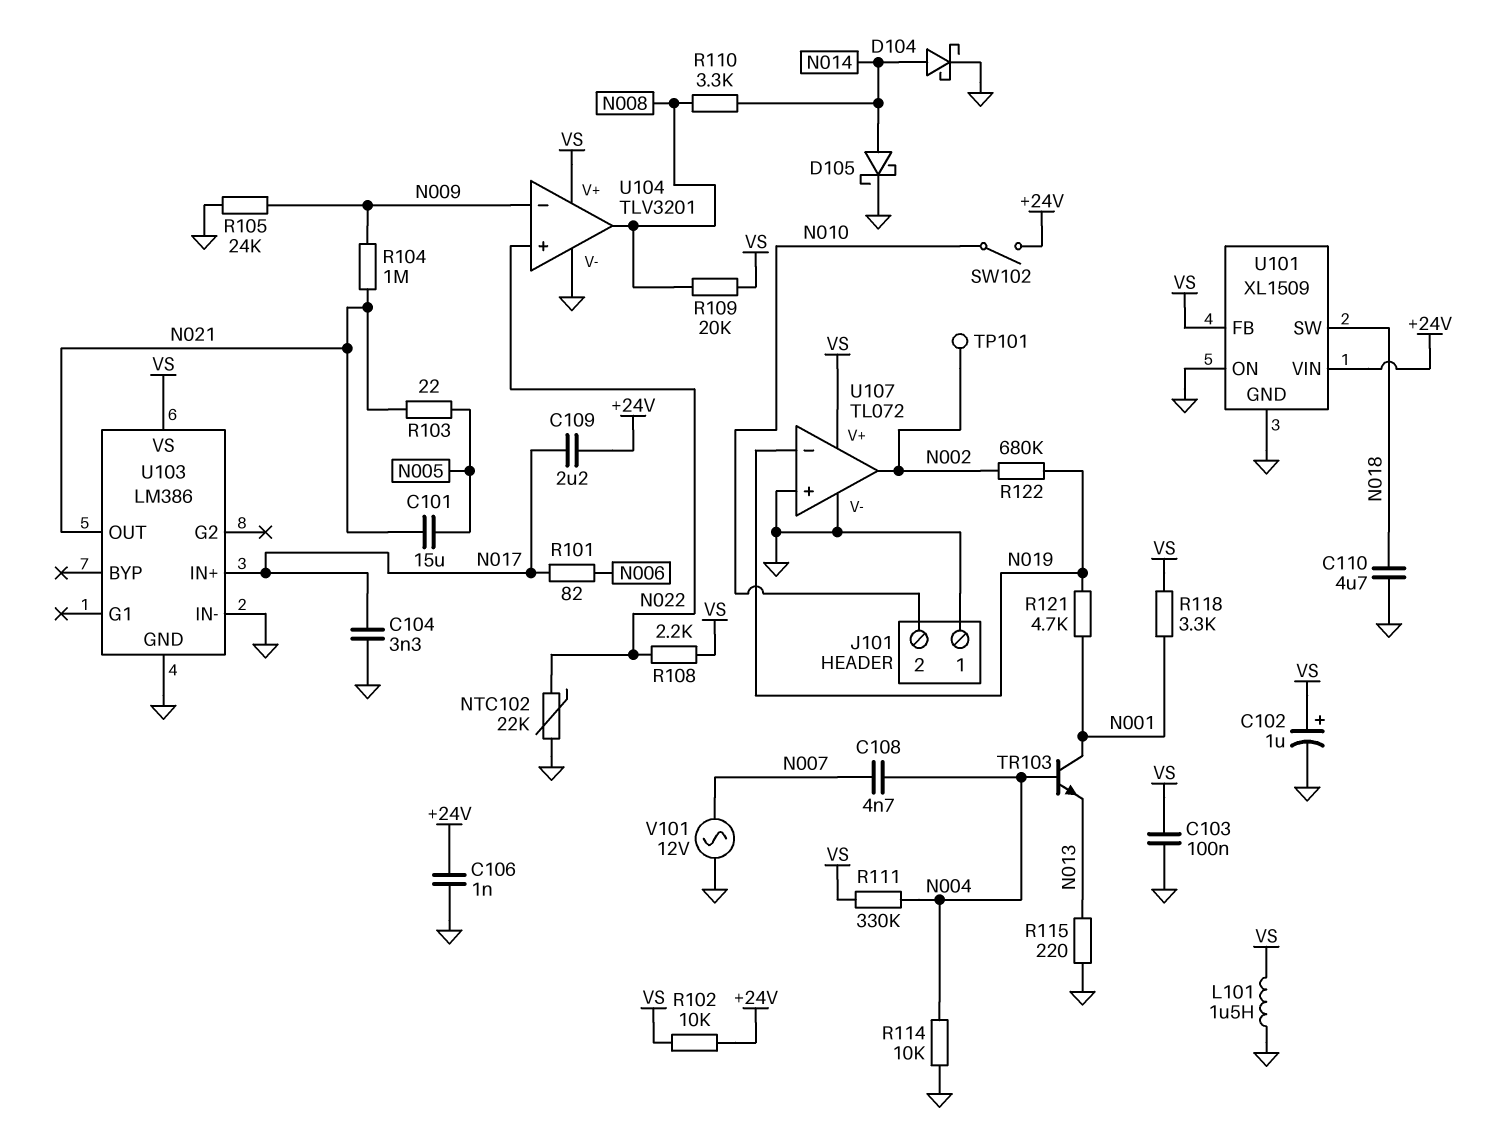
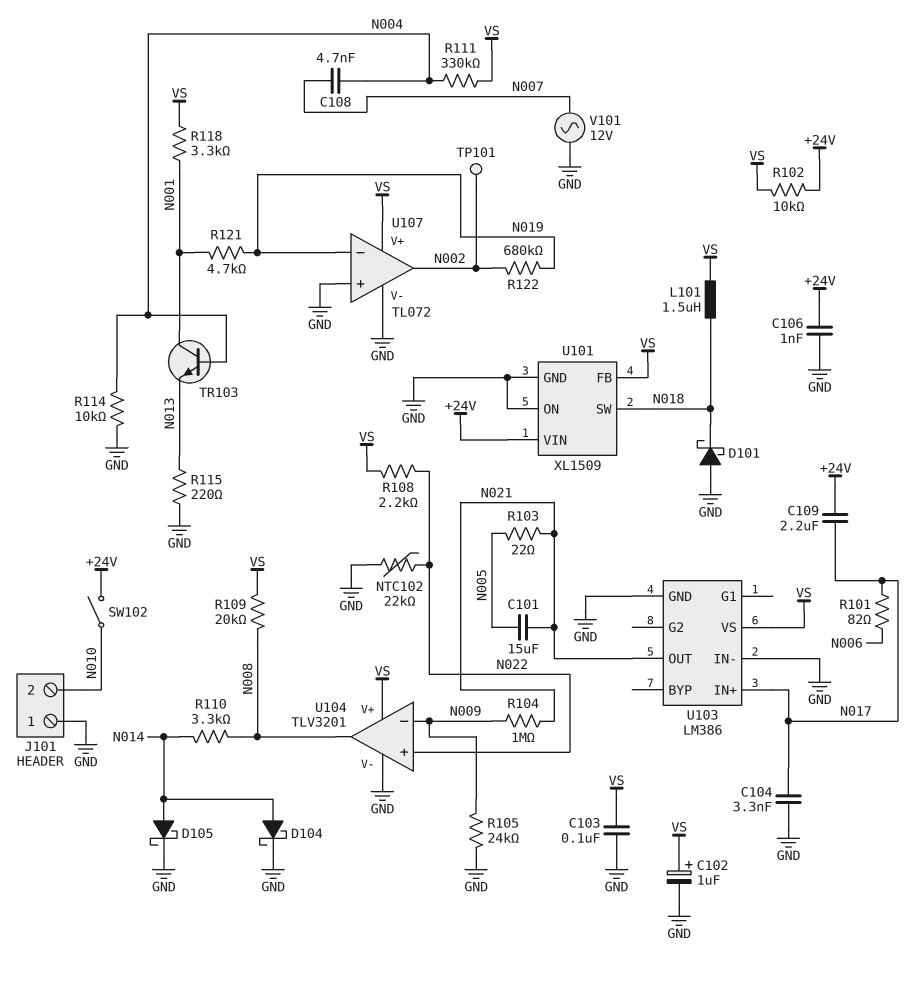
C110: 4.7uF (GND, N018) -> none
D101: none -> schottky (A GND, K N018)
L101: 1.5uH (GND, VS) -> 1.5uH (N018, VS)

